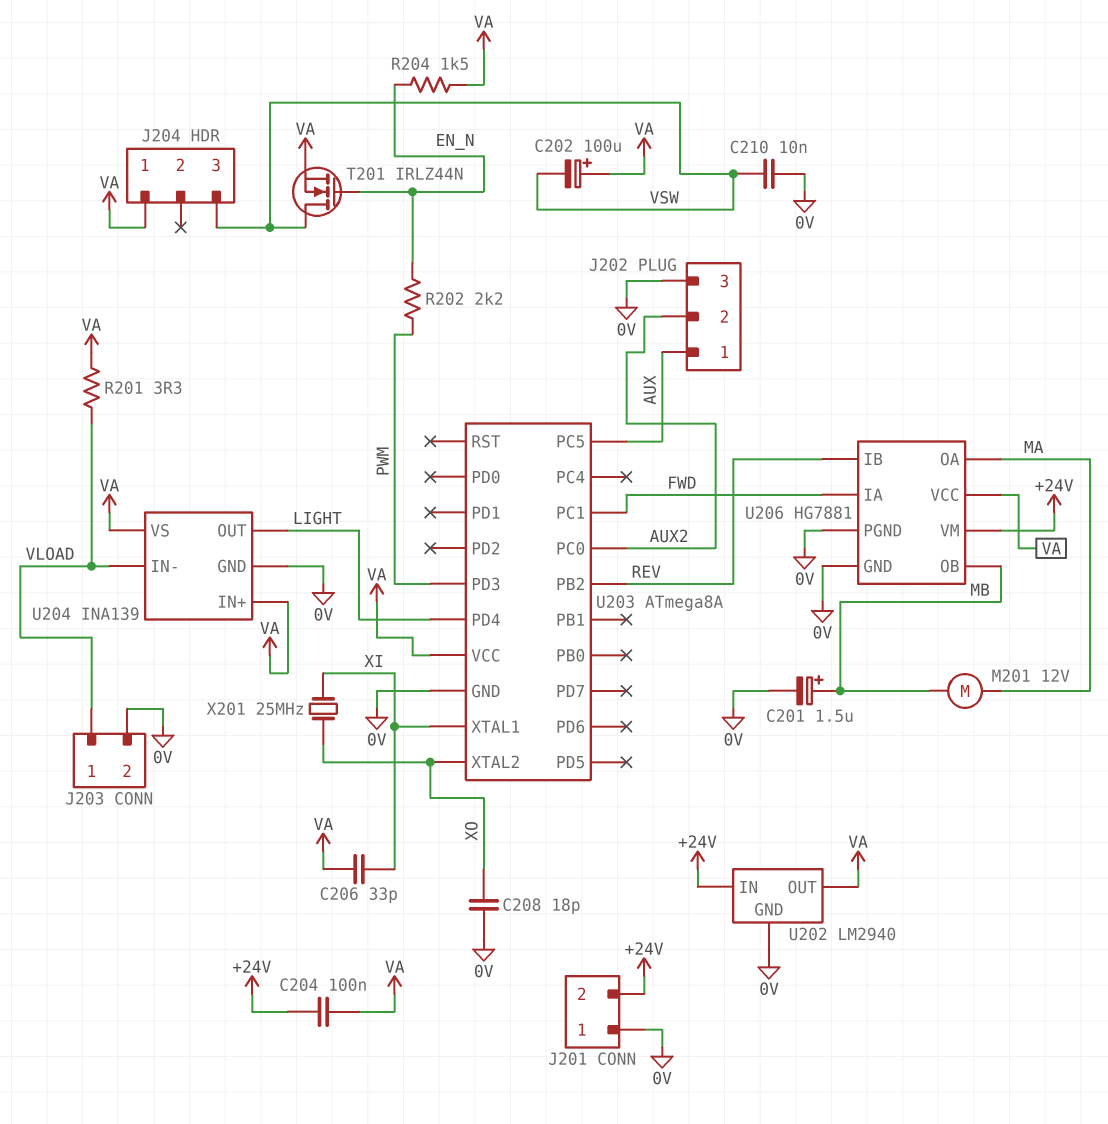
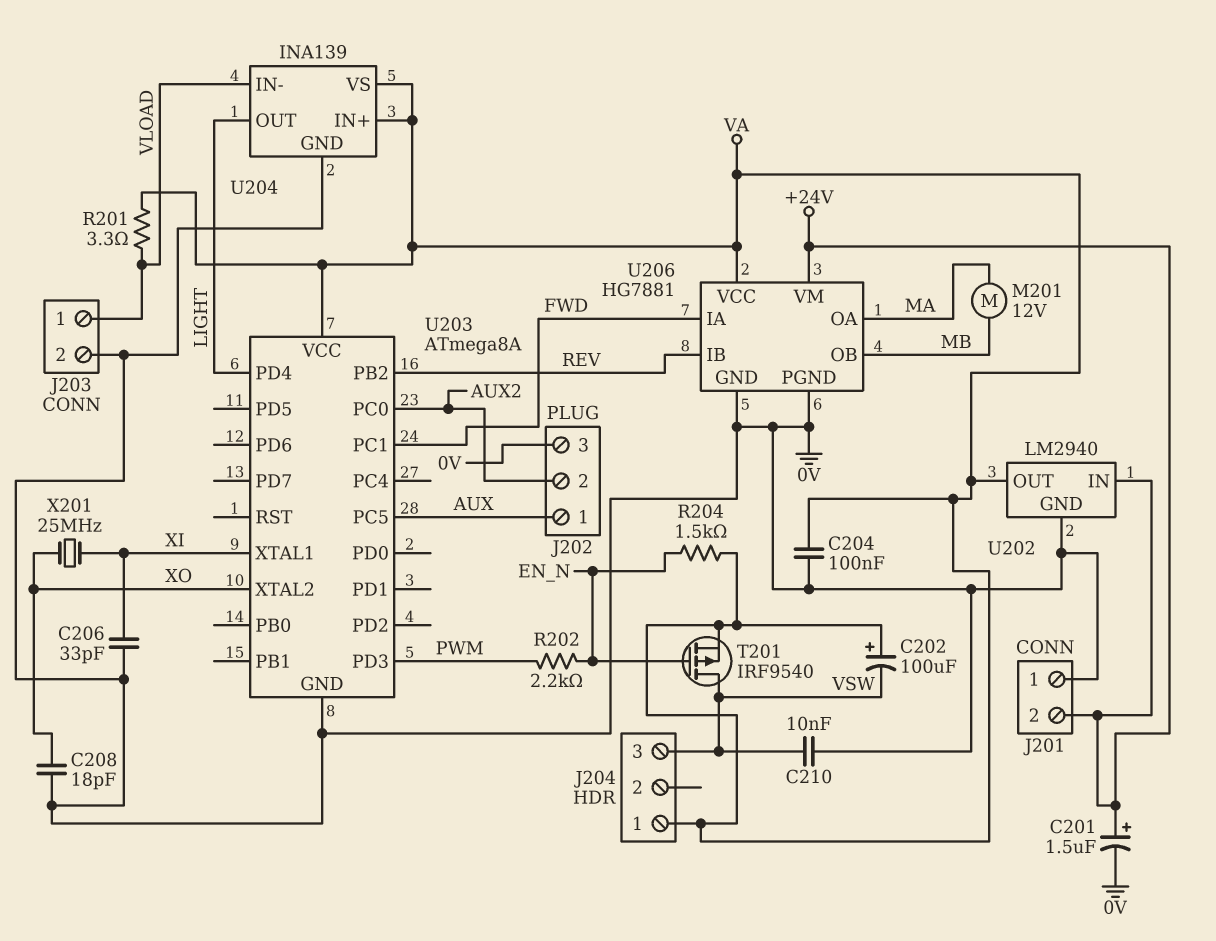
C201: 1.5uF (plus MB, minus 0V) -> 1.5uF (plus +24V, minus 0V)
C204: 100nF (+24V, VA) -> 100nF (0V, VA)
C206: 33pF (VA, XI) -> 33pF (0V, XI)
T201: NMOS IRLZ44N (G EN_N, D VSW, S VA) -> PMOS IRF9540 (G EN_N, D VSW, S VA)

